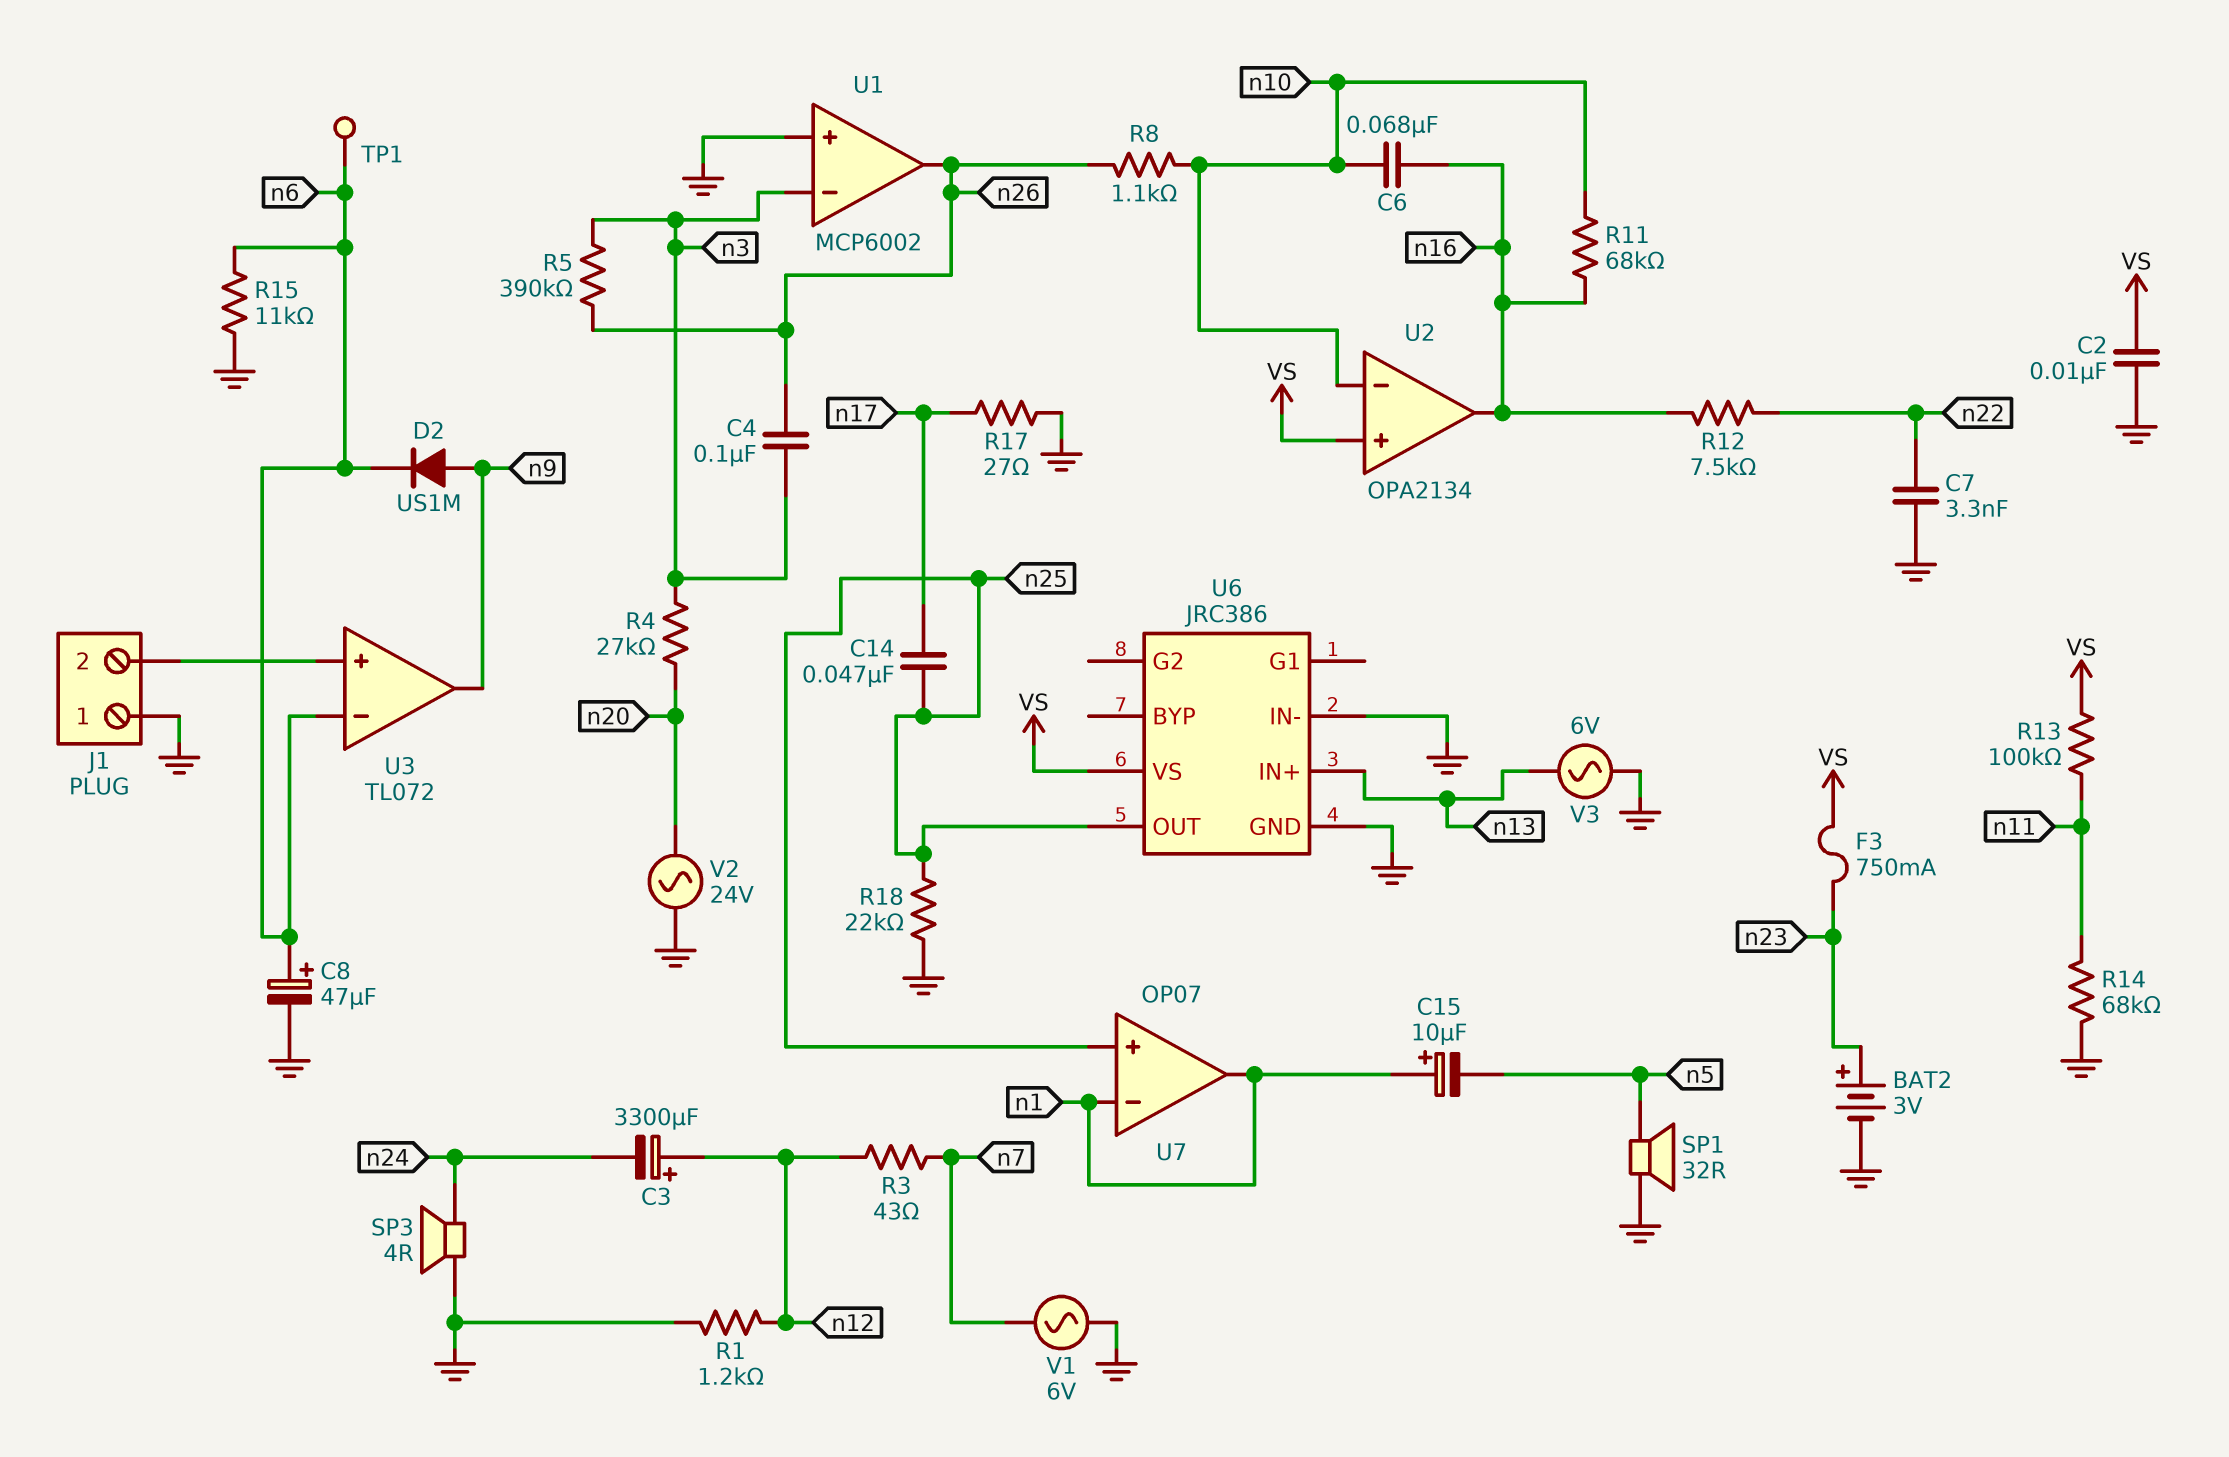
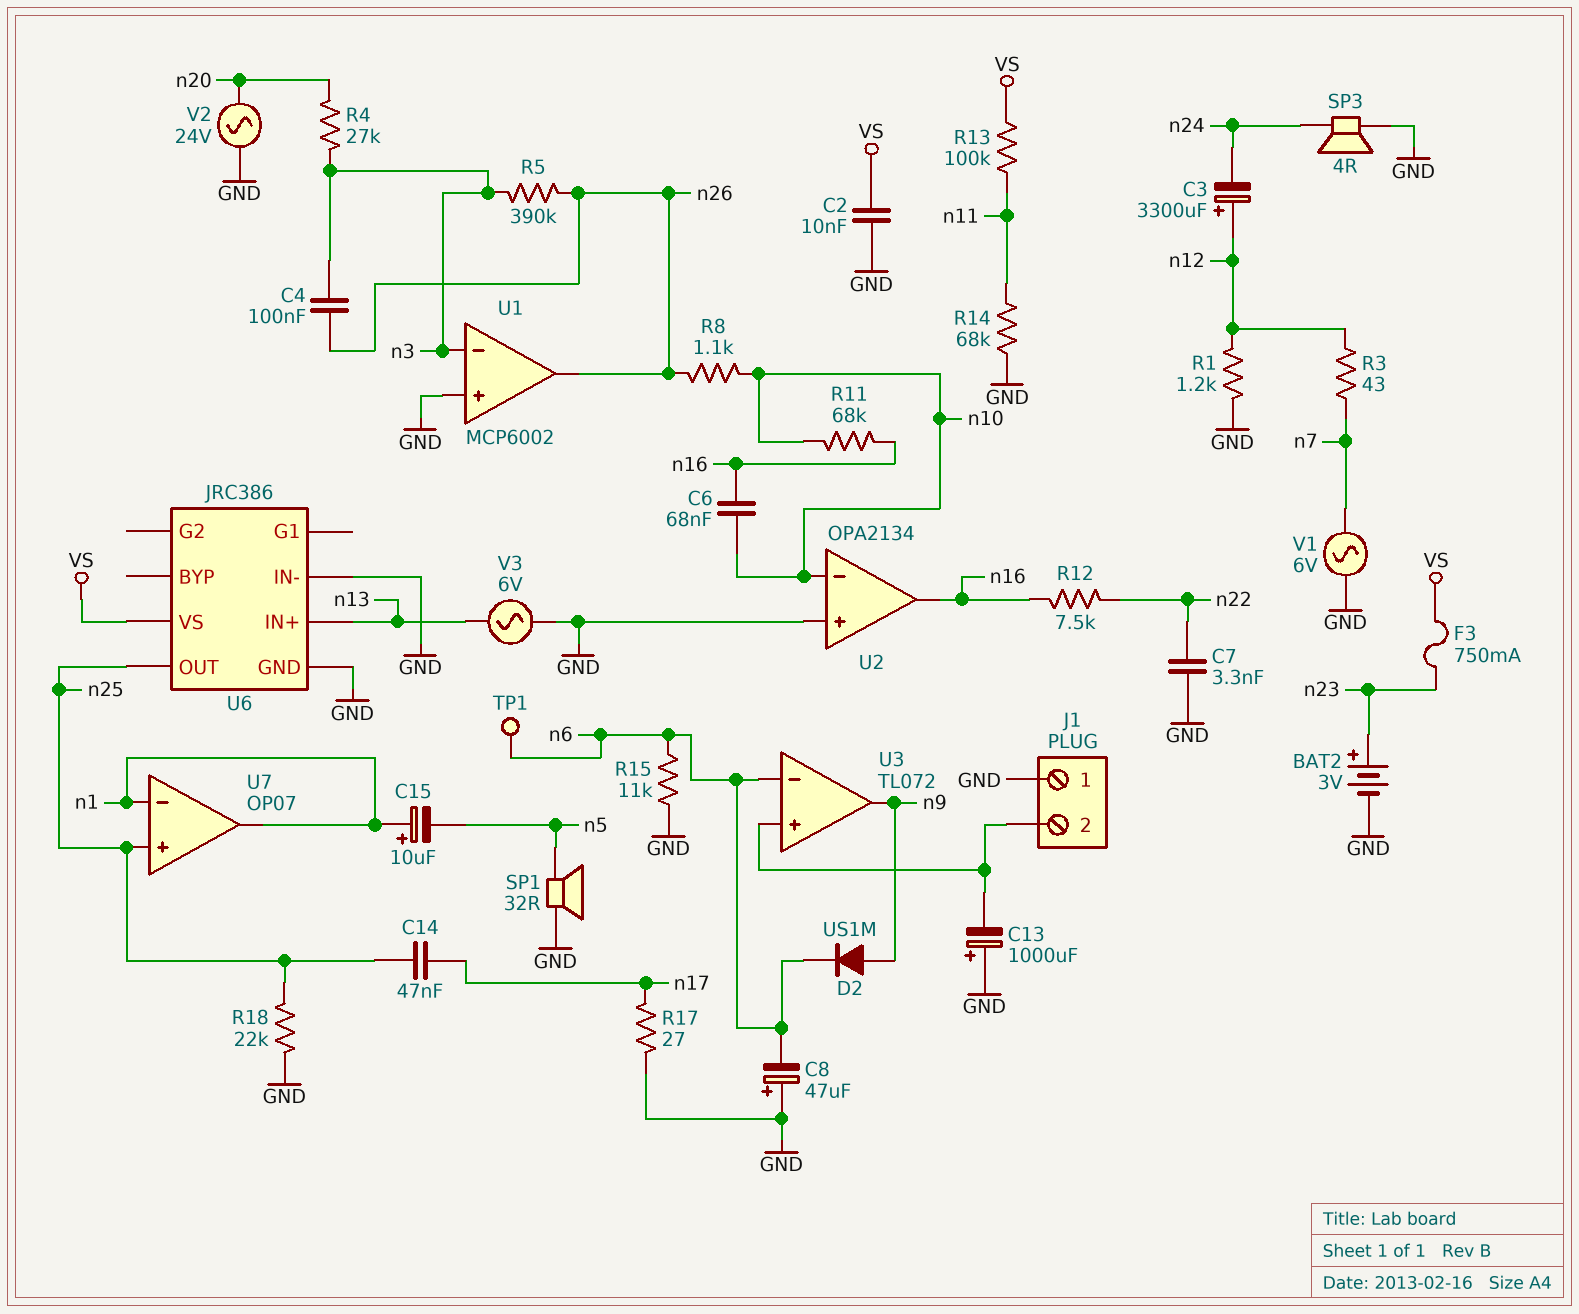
C8: 47uF (plus n6, minus GND) -> 47uF (plus GND, minus n6)
C13: none -> 1000uF (plus GND, minus J1/2)
U2 pin in+: VS -> GND

